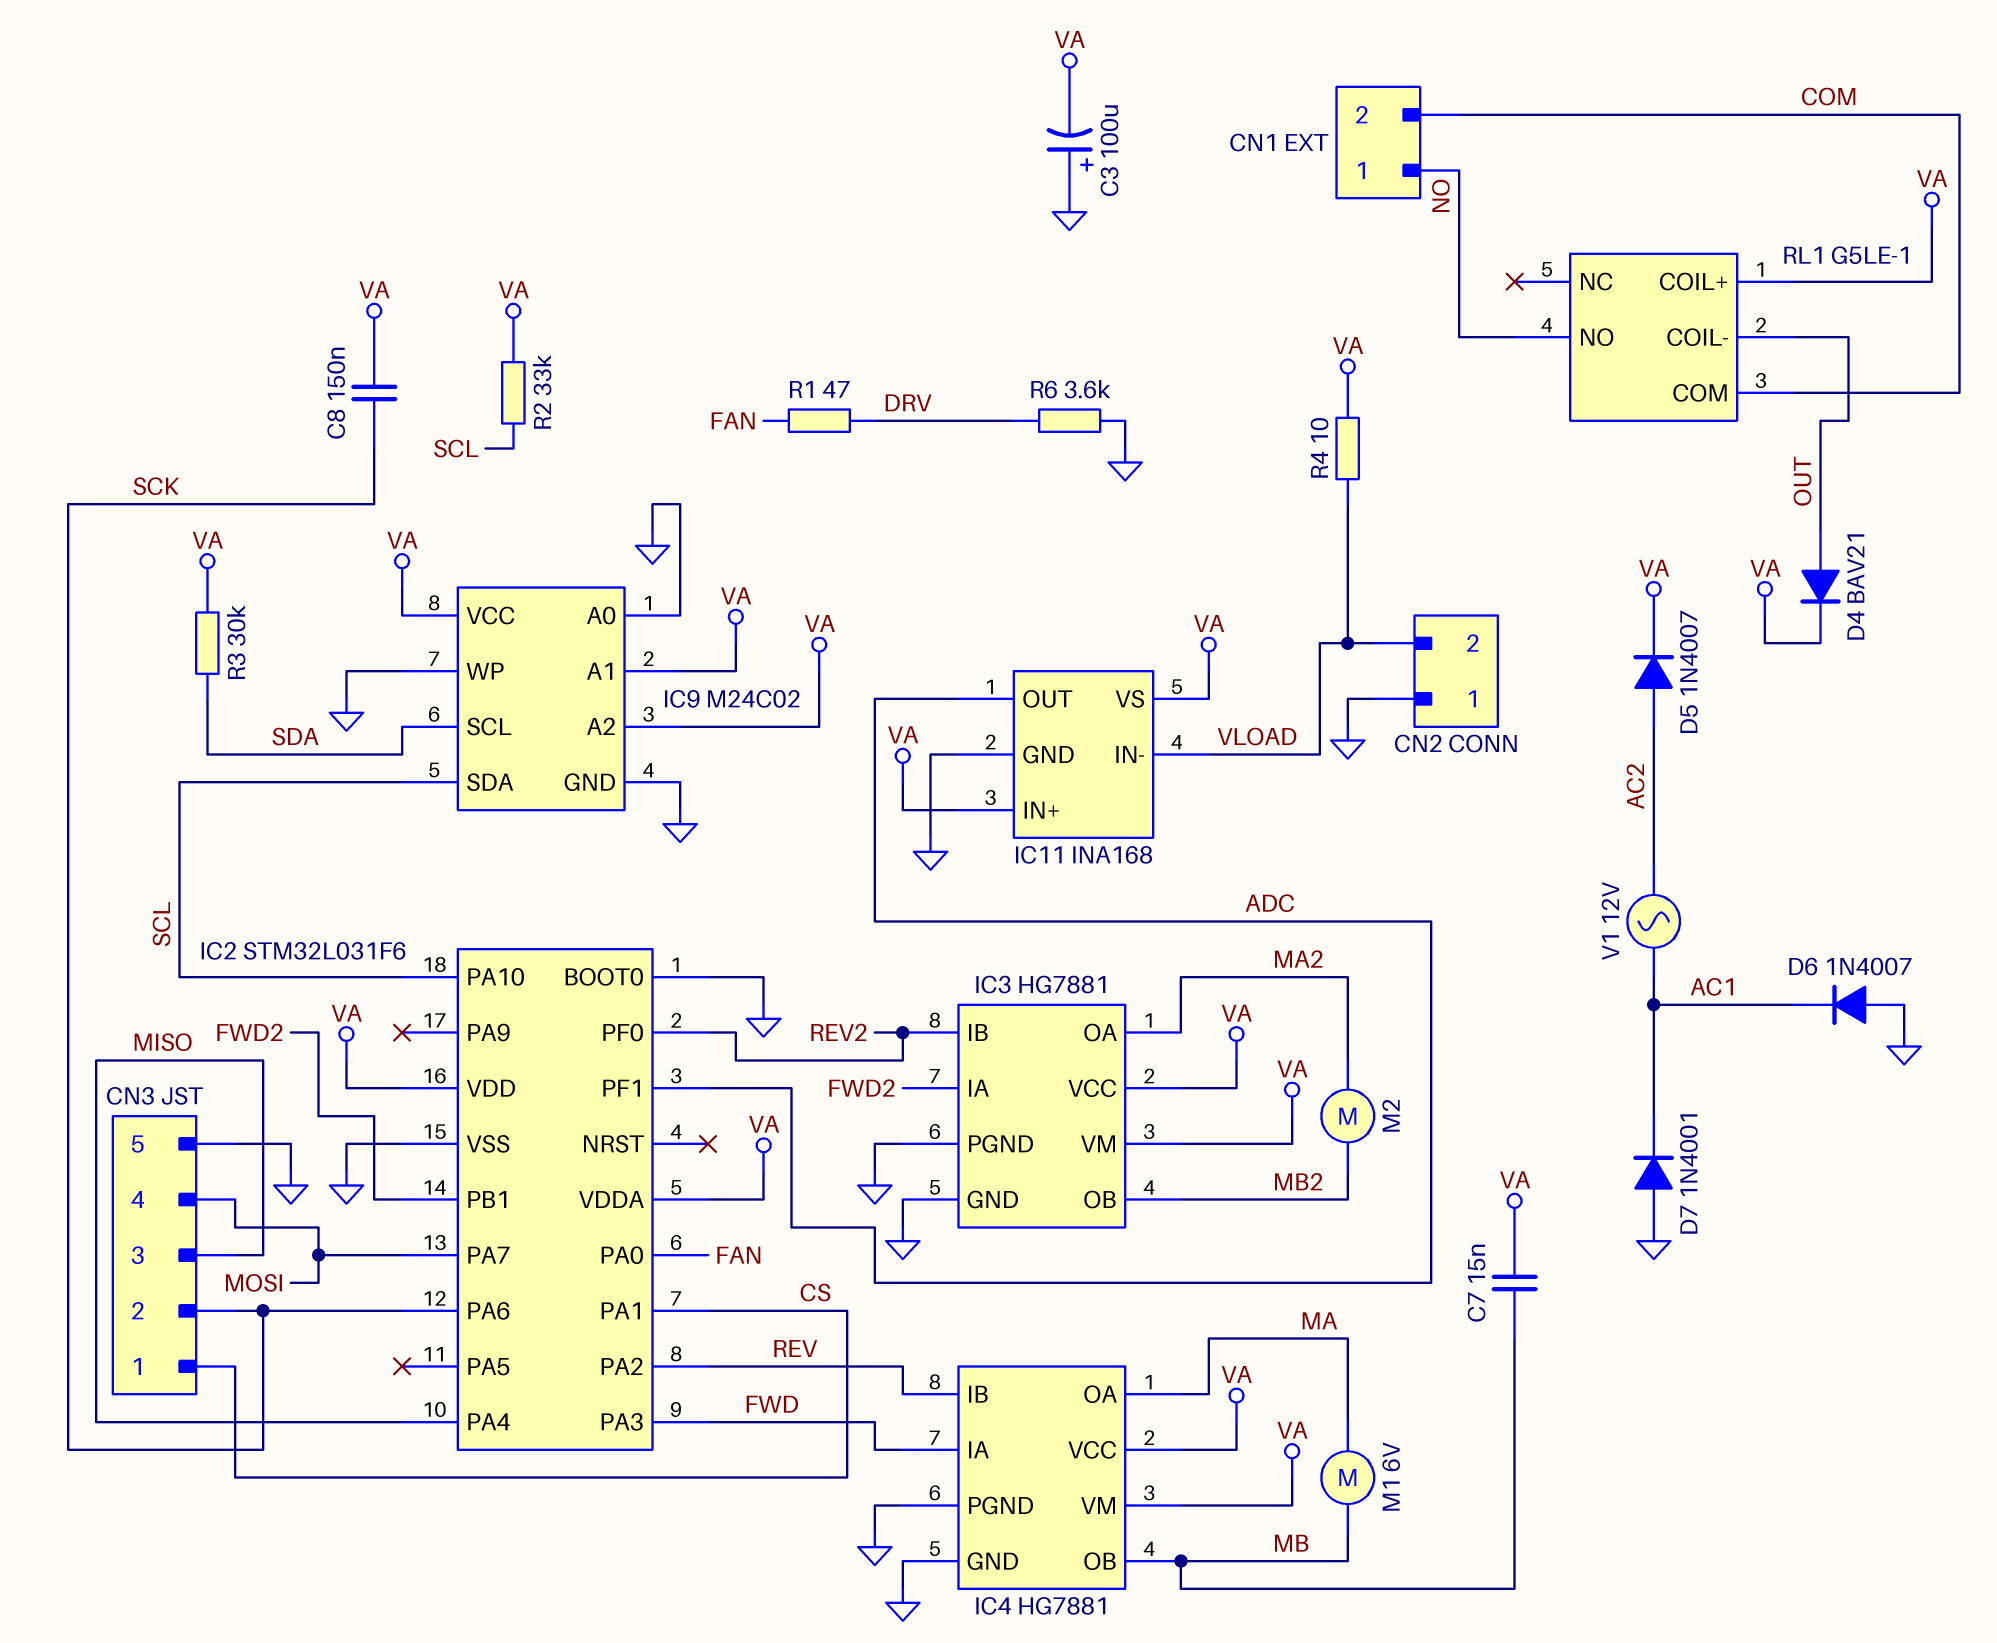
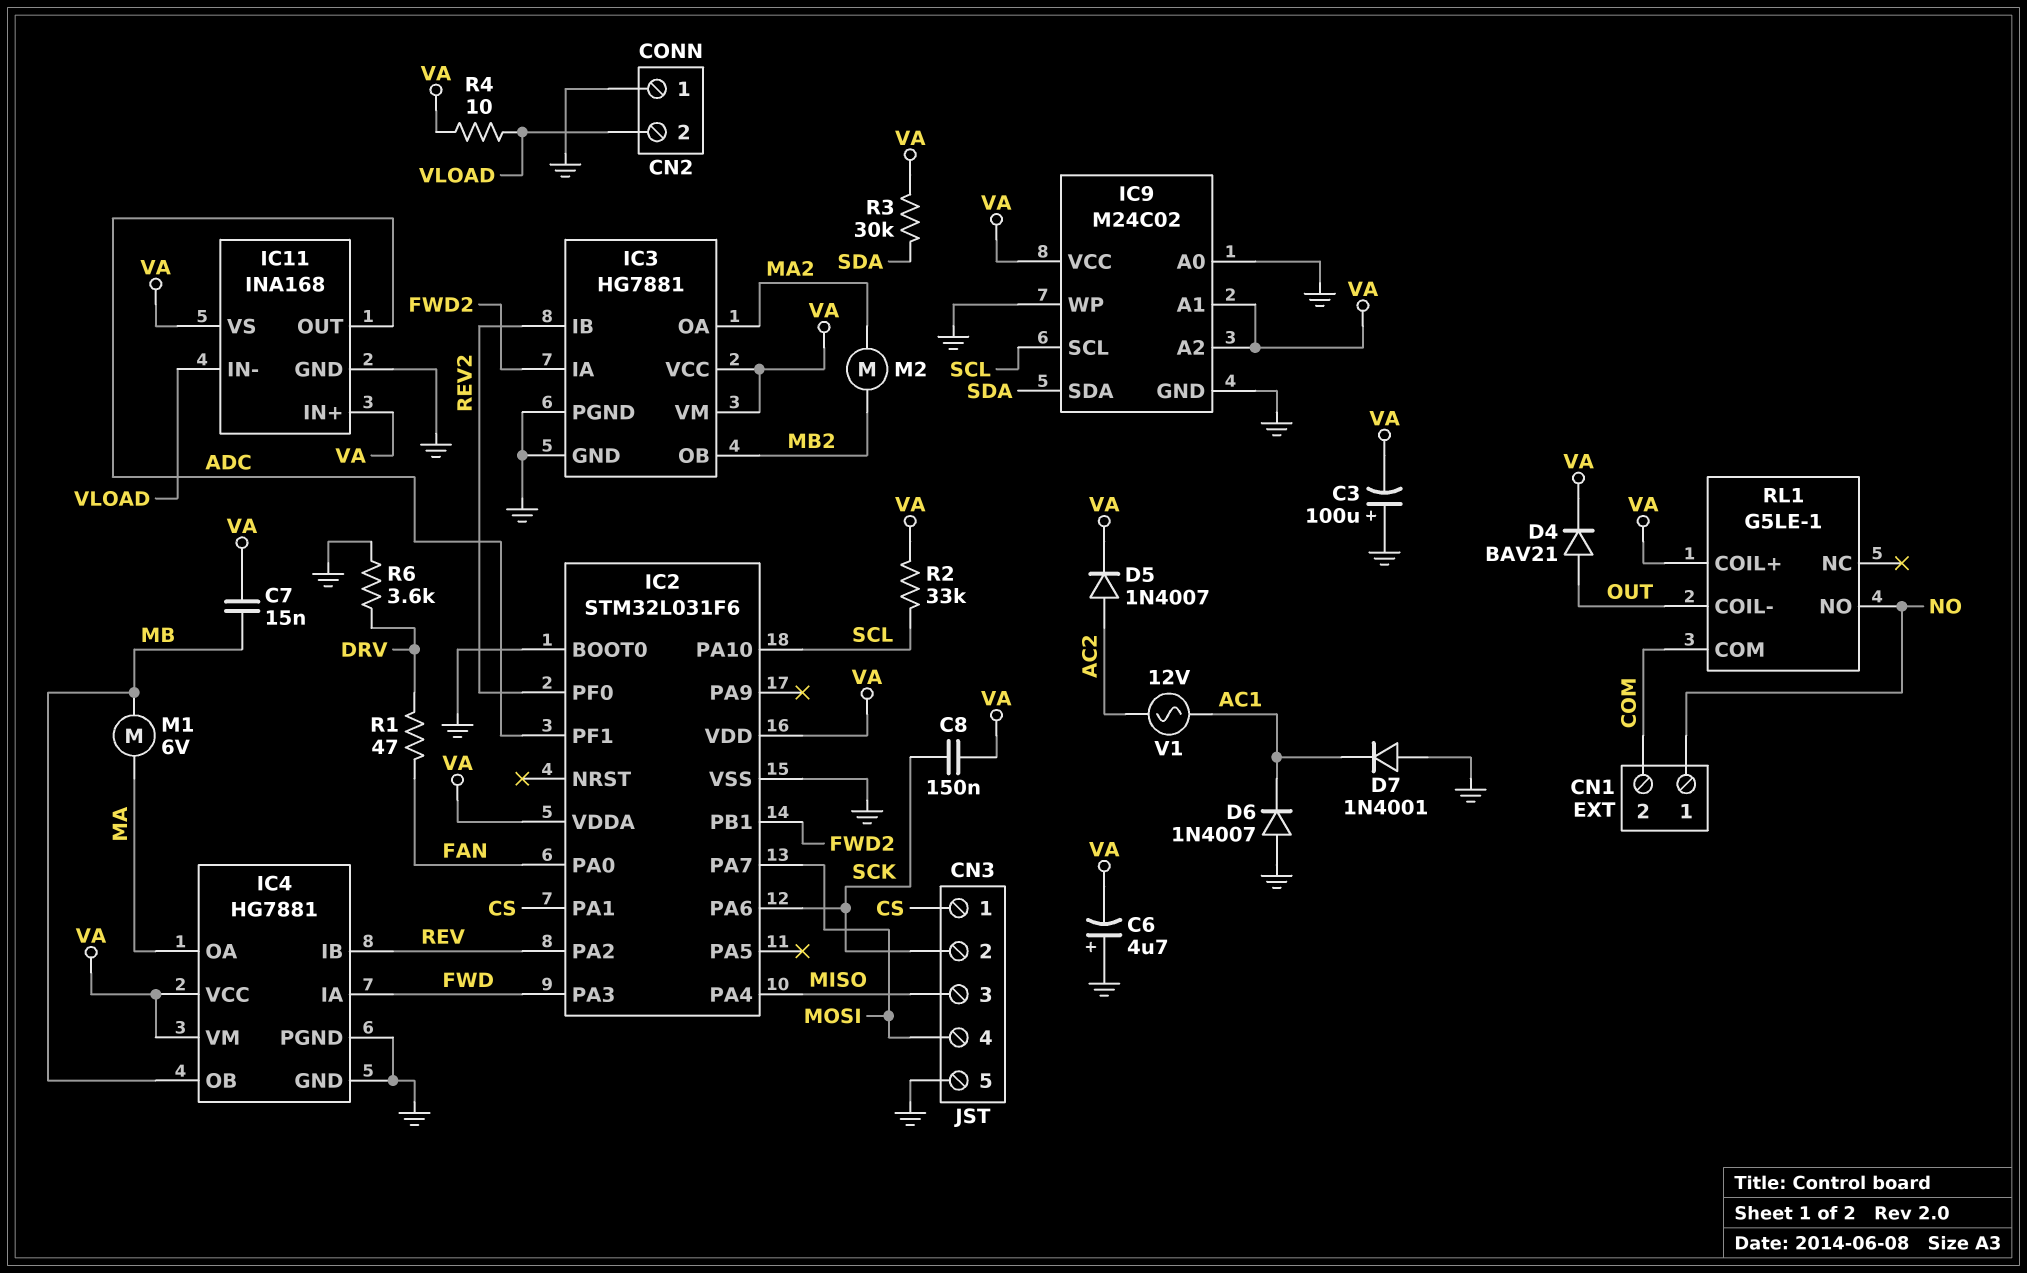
C6: none -> 4.7uF (plus GND, minus VA)
IC9 pin SCL: SDA -> SCL
IC9 pin SDA: SCL -> SDA

